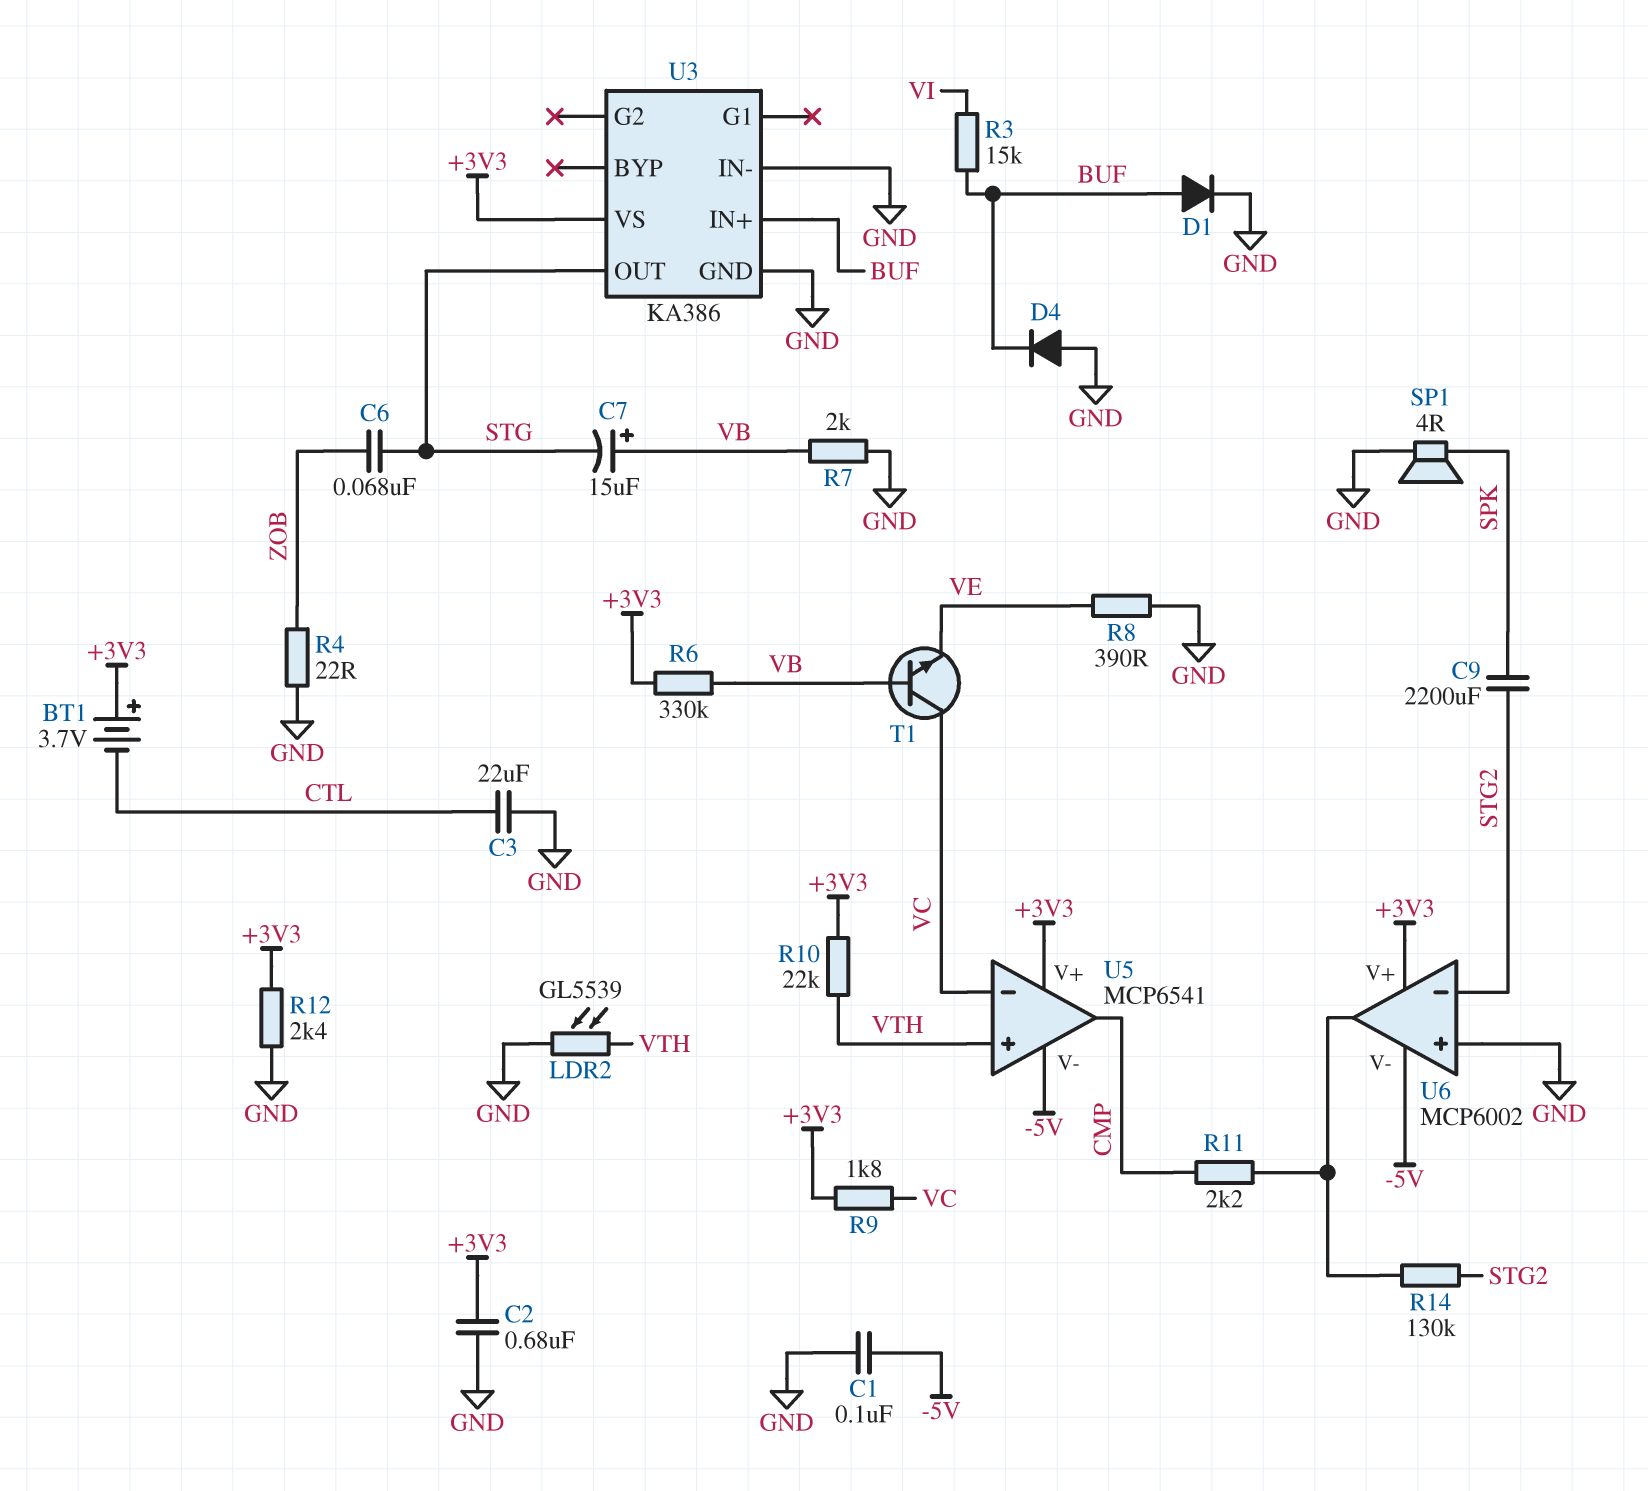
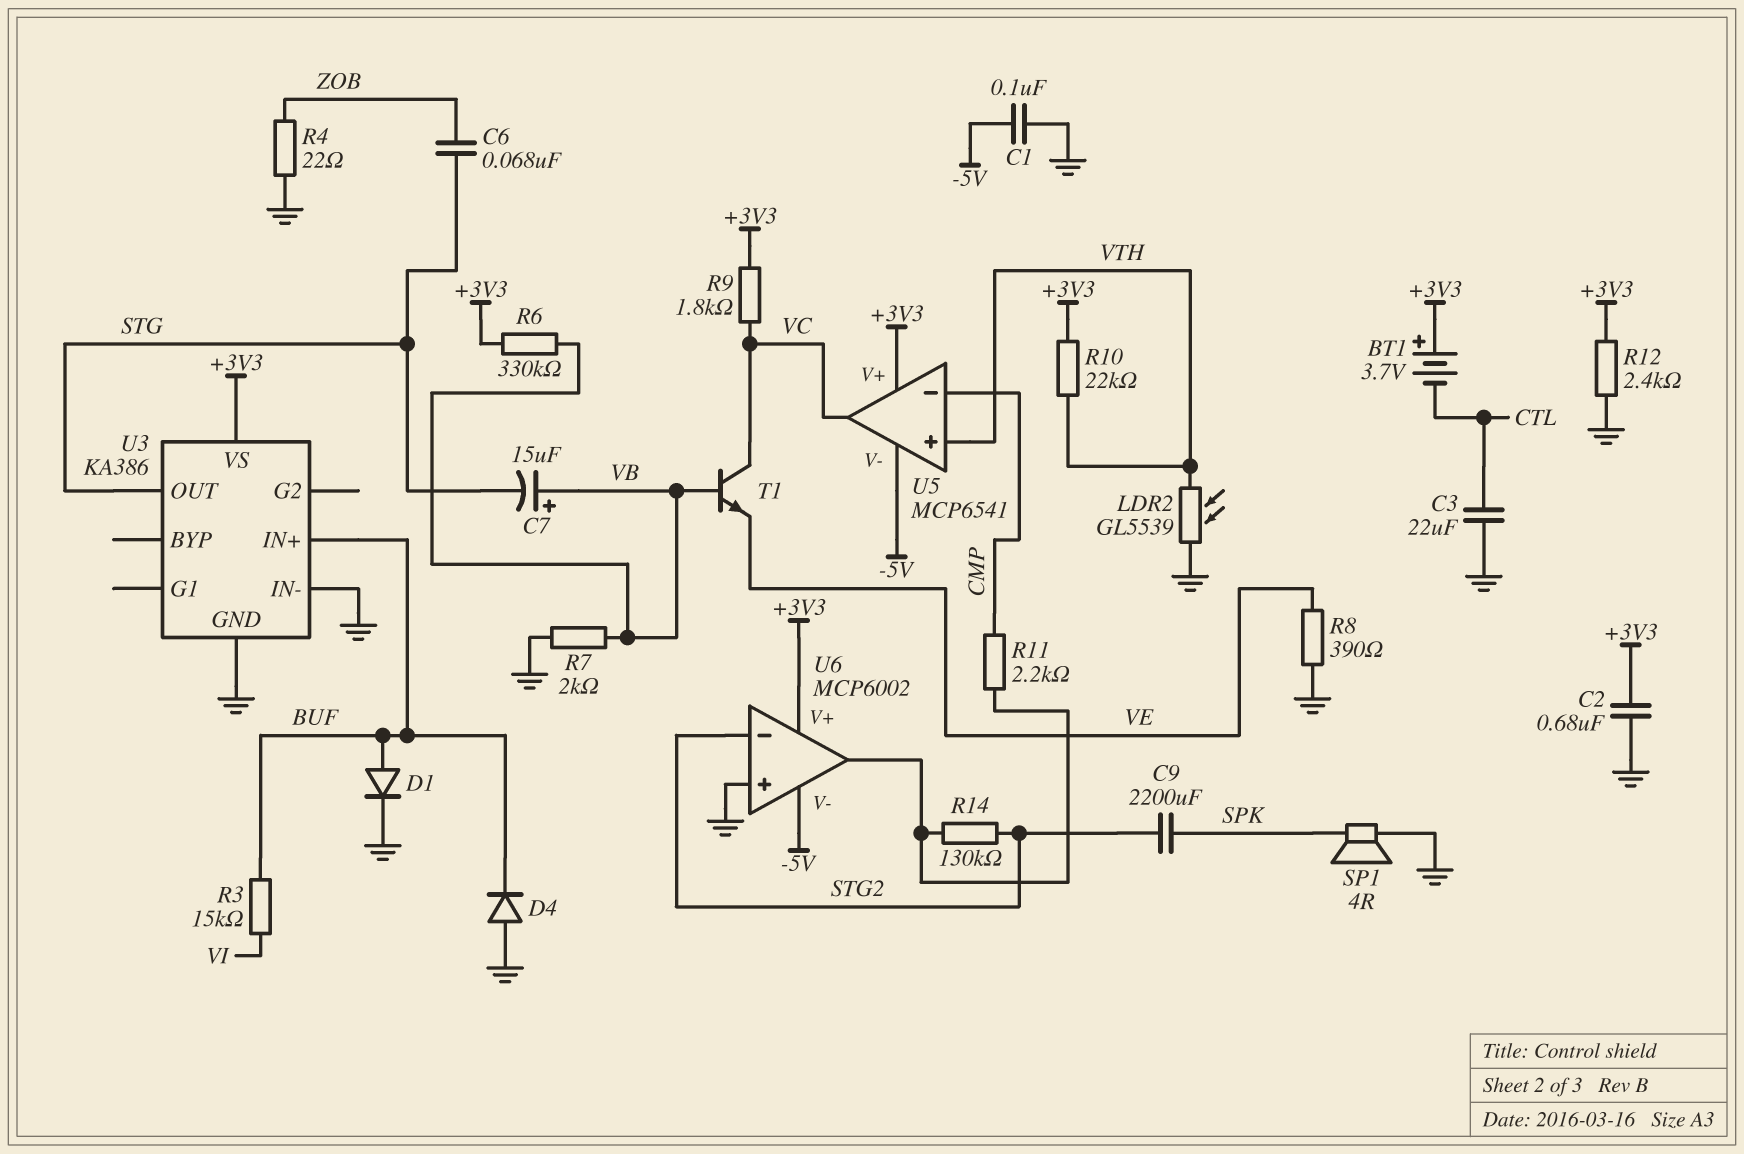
U5 pin in-: VC -> CMP
U5 pin out: CMP -> VC

